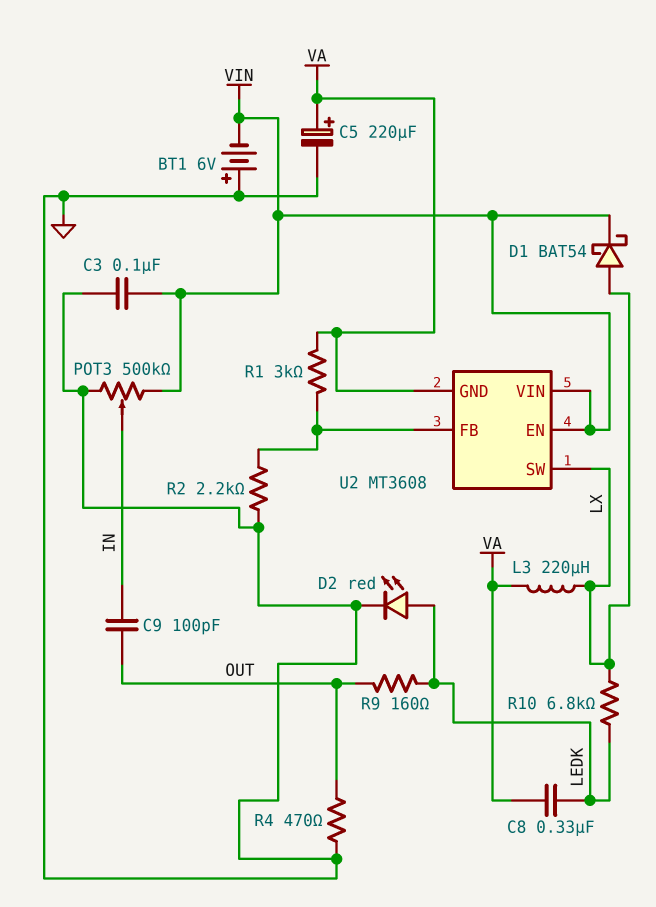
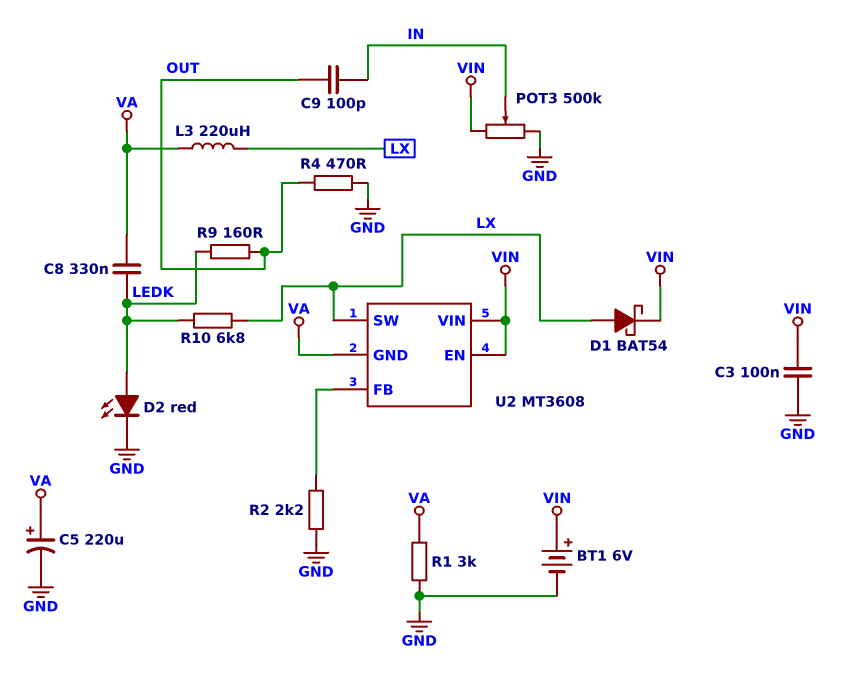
BT1: 6V (plus GND, minus VIN) -> 6V (plus VIN, minus GND)
R1: 3k (U2/FB, VA) -> 3k (GND, VA)

